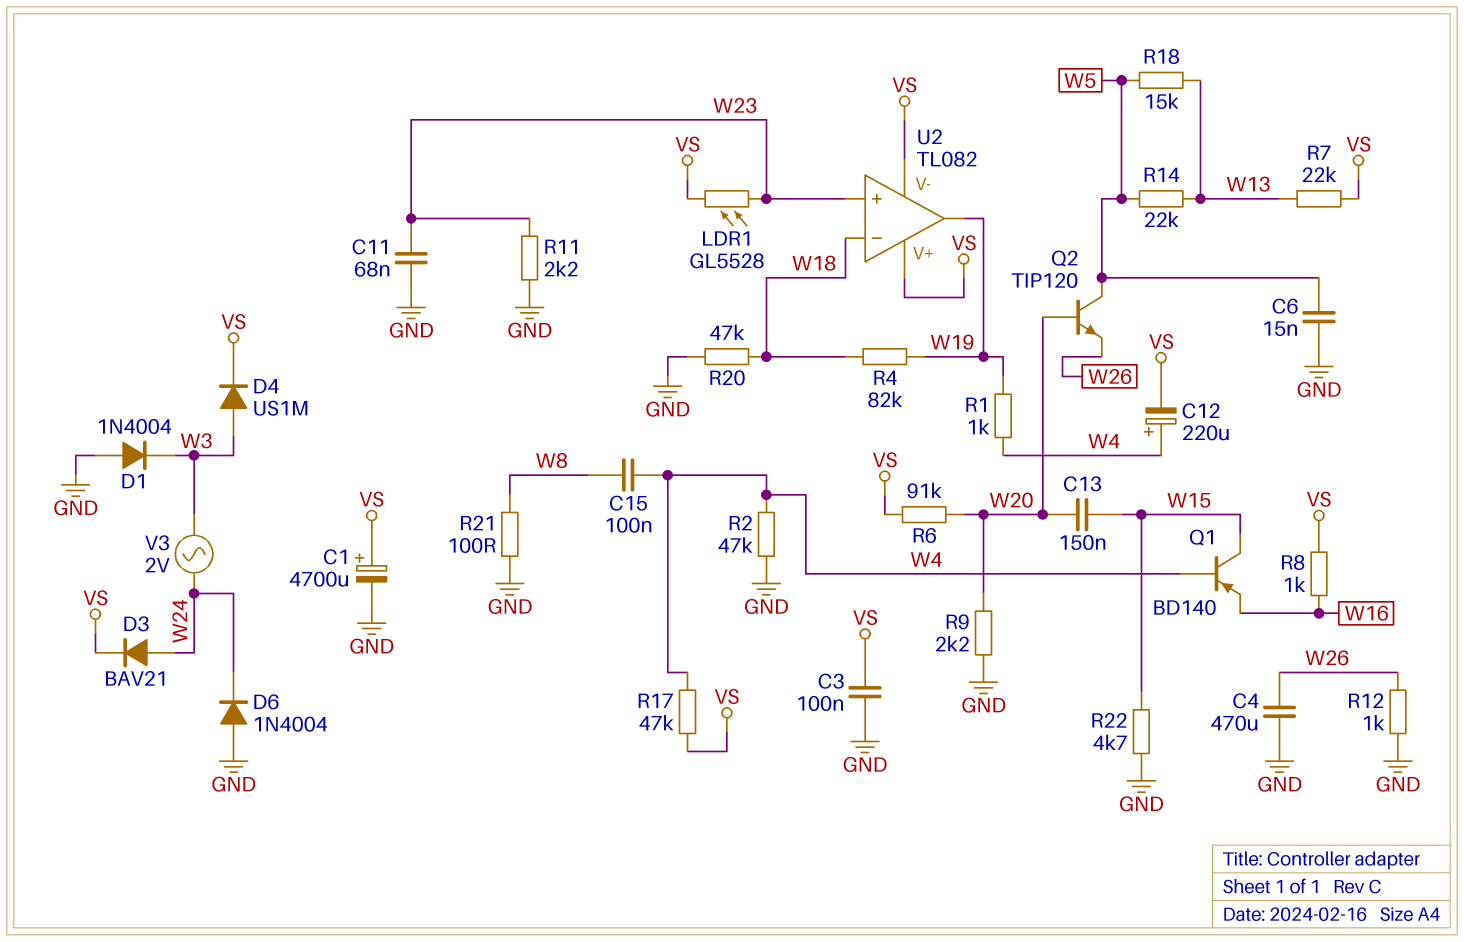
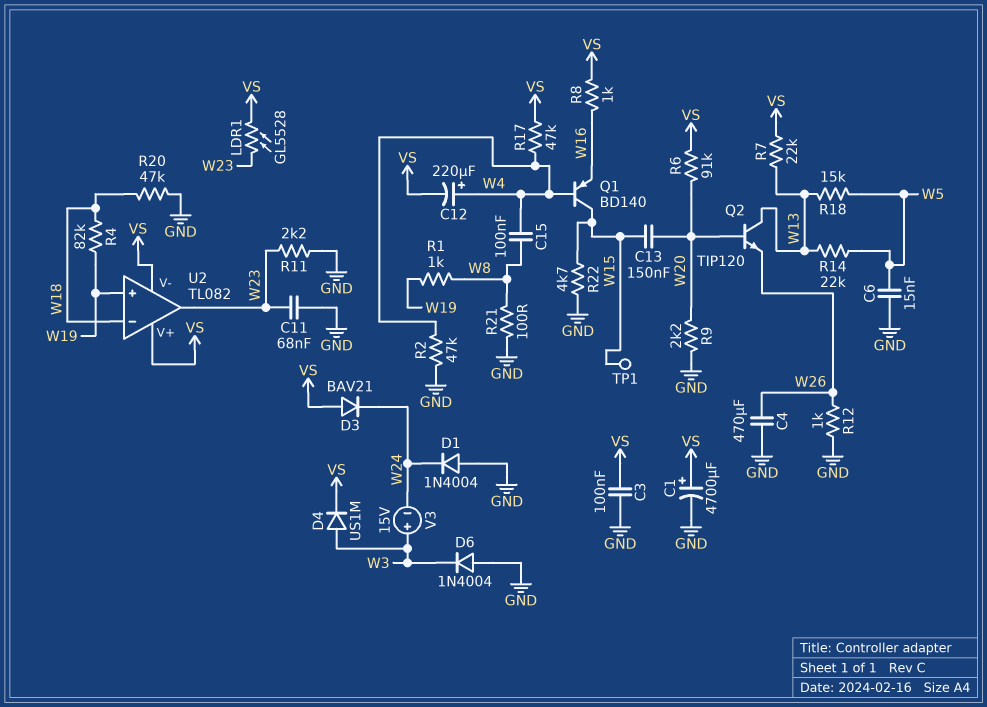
D1: diode 1N4004 (A GND, K W3) -> diode 1N4004 (A GND, K W24)
D3: diode BAV21 (A W24, K VS) -> diode BAV21 (A VS, K W24)
D6: diode 1N4004 (A GND, K W24) -> diode 1N4004 (A GND, K W3)
Q2: NPN TIP120 (B W20, C W5, E W26) -> NPN TIP120 (B W20, C W13, E W26)
R1: 1k (W4, W19) -> 1k (W8, W19)
TP1: none -> test point (W15)
U2 pin in+: W23 -> W19
U2 pin out: W19 -> W23
V3: AC 2V (W3, W24) -> 15V (plus W3, minus W24)

